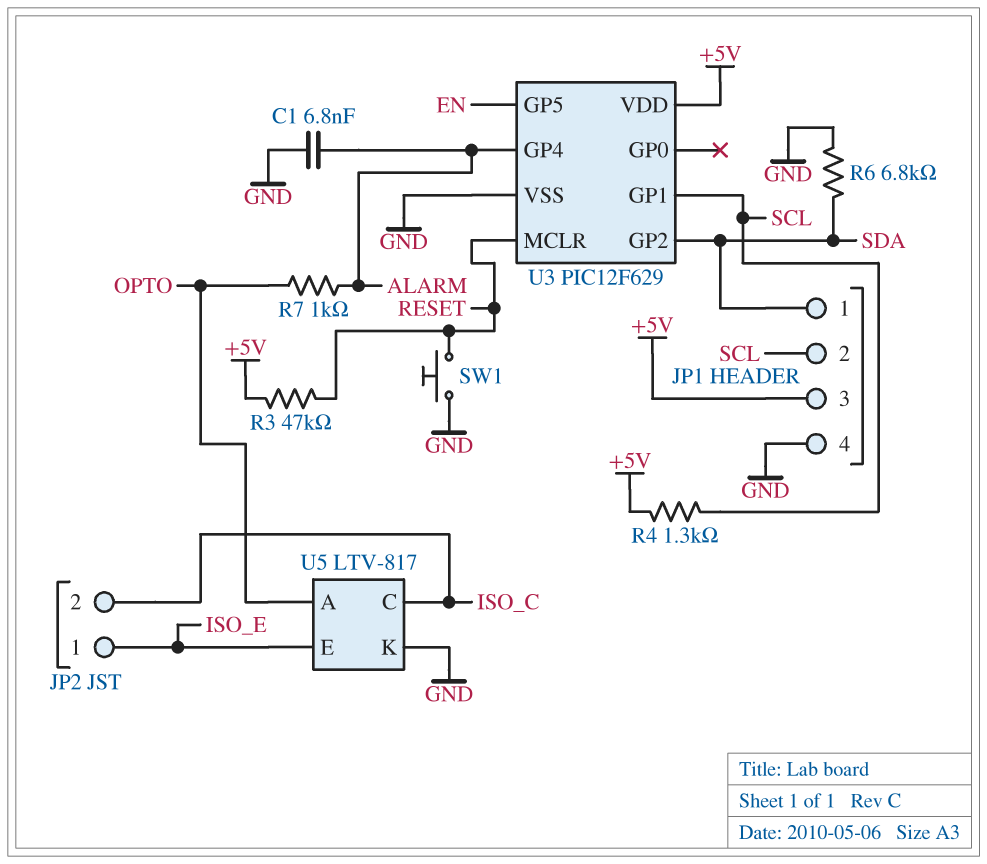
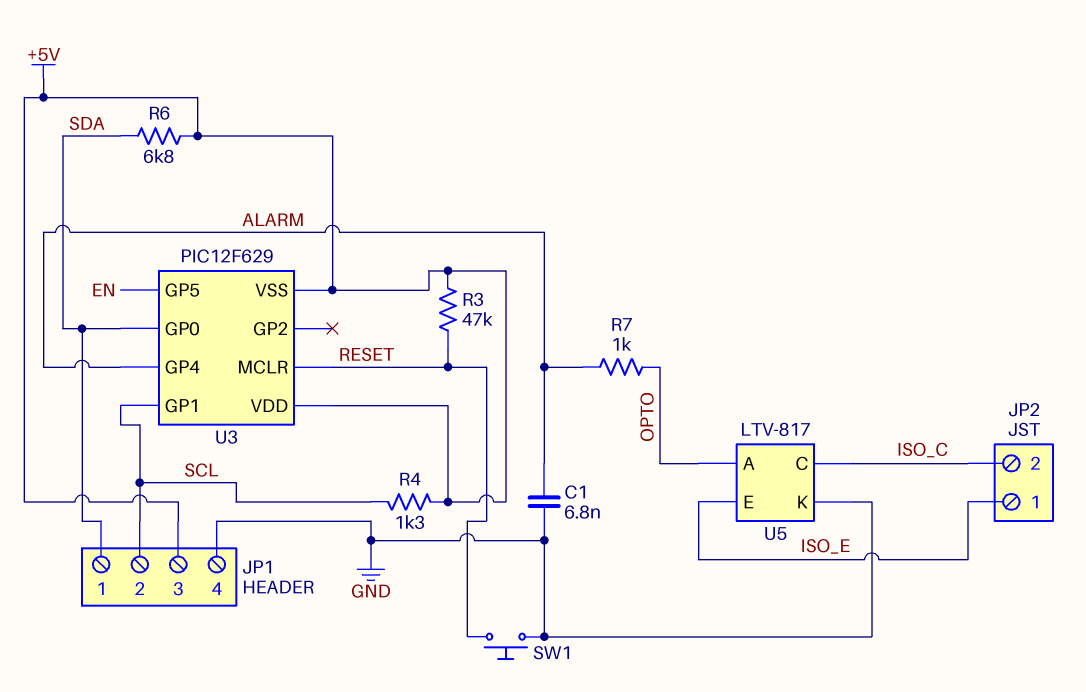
R6: 6.8k (GND, SDA) -> 6.8k (+5V, SDA)
U3 pin GP0: none -> SDA
U3 pin GP2: SDA -> none
U3 pin VSS: GND -> +5V

